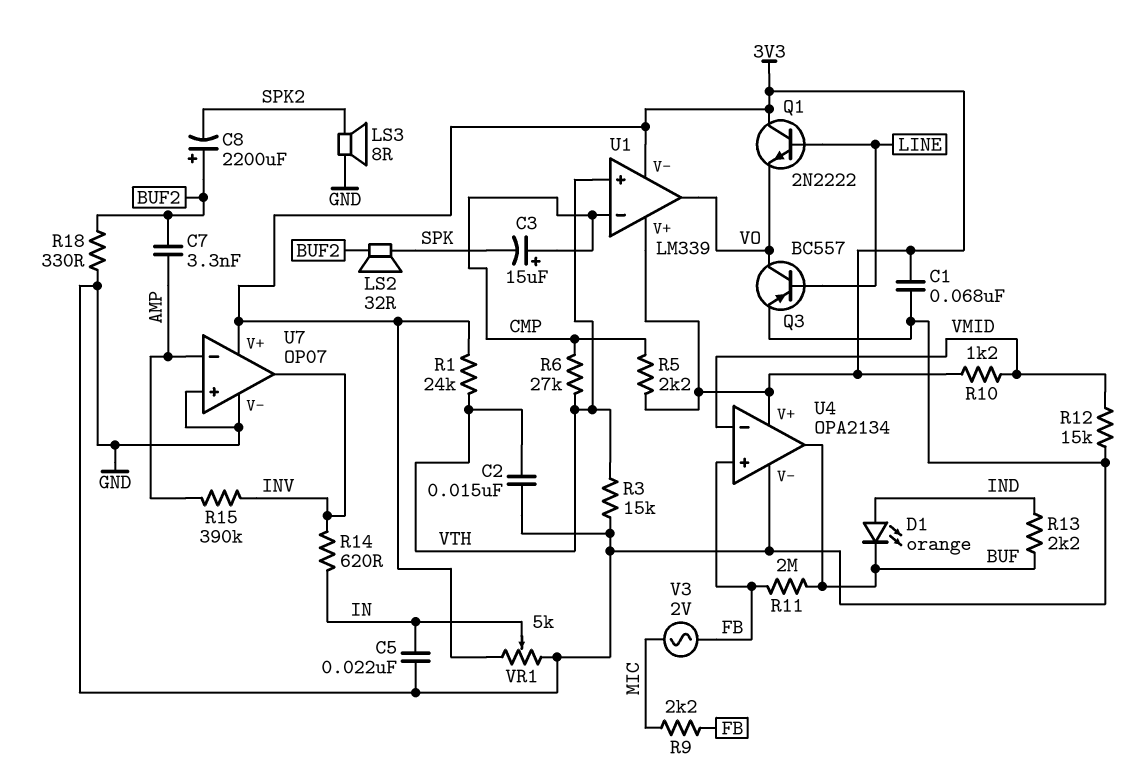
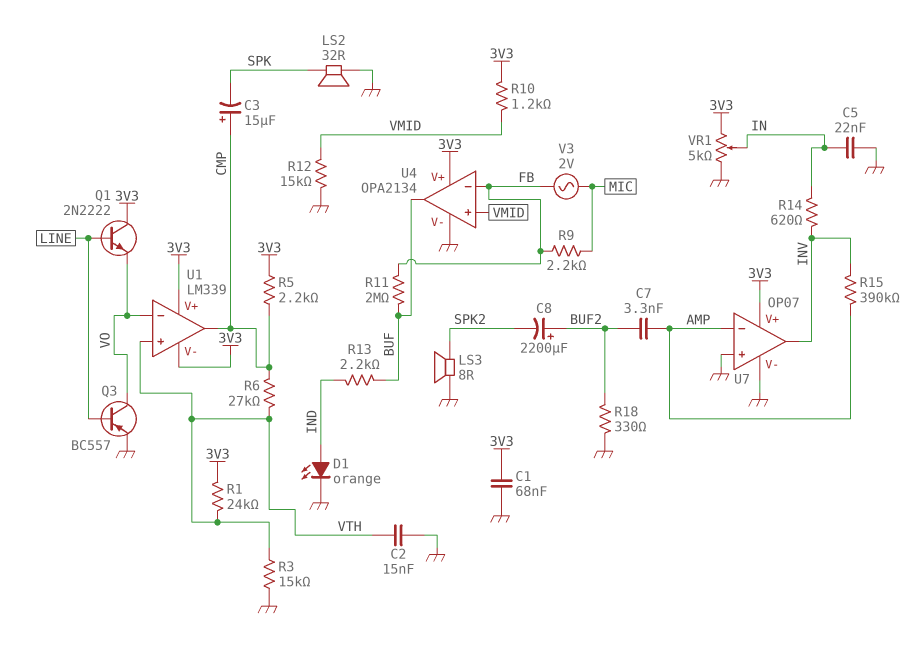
D1: LED orange (A IND, K BUF) -> LED orange (A IND, K GND)
LS2: speaker 32R (BUF2, SPK) -> speaker 32R (GND, SPK)
U1 pin in-: CMP -> VO
U1 pin out: VO -> CMP
U4 pin in+: FB -> VMID
U4 pin in-: VMID -> FB

